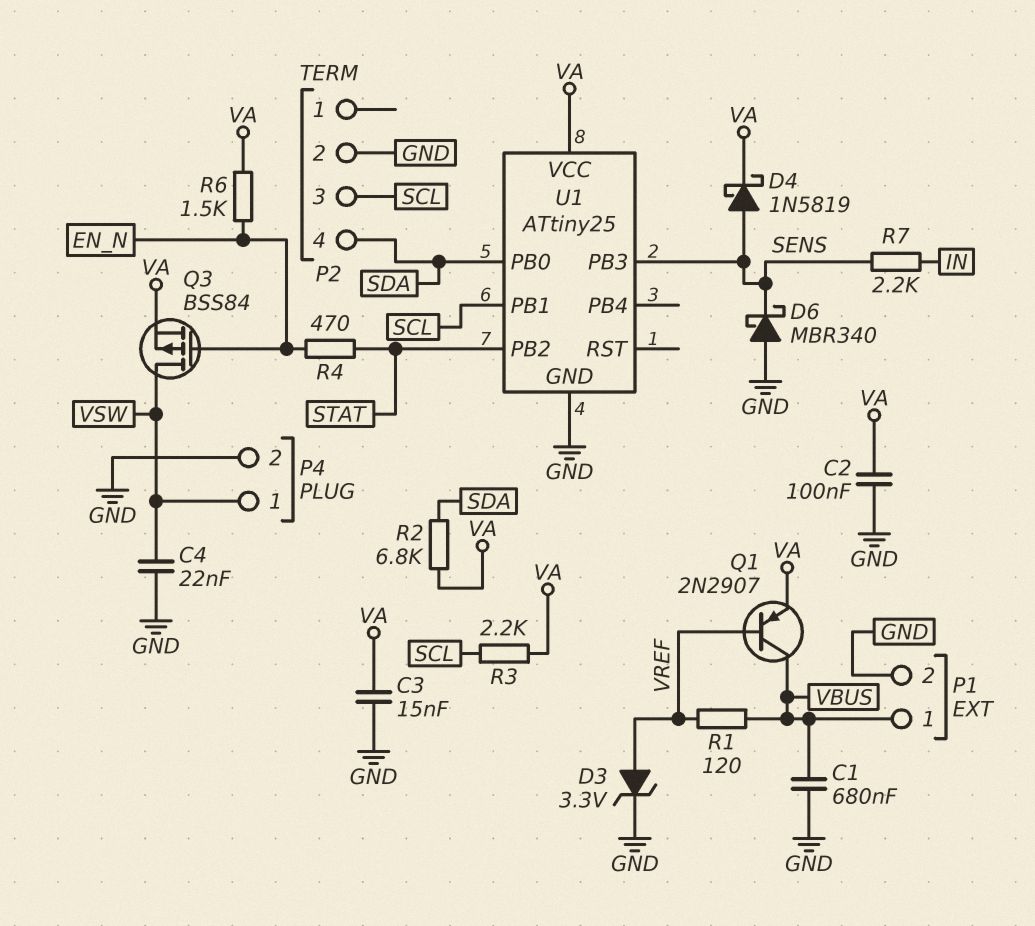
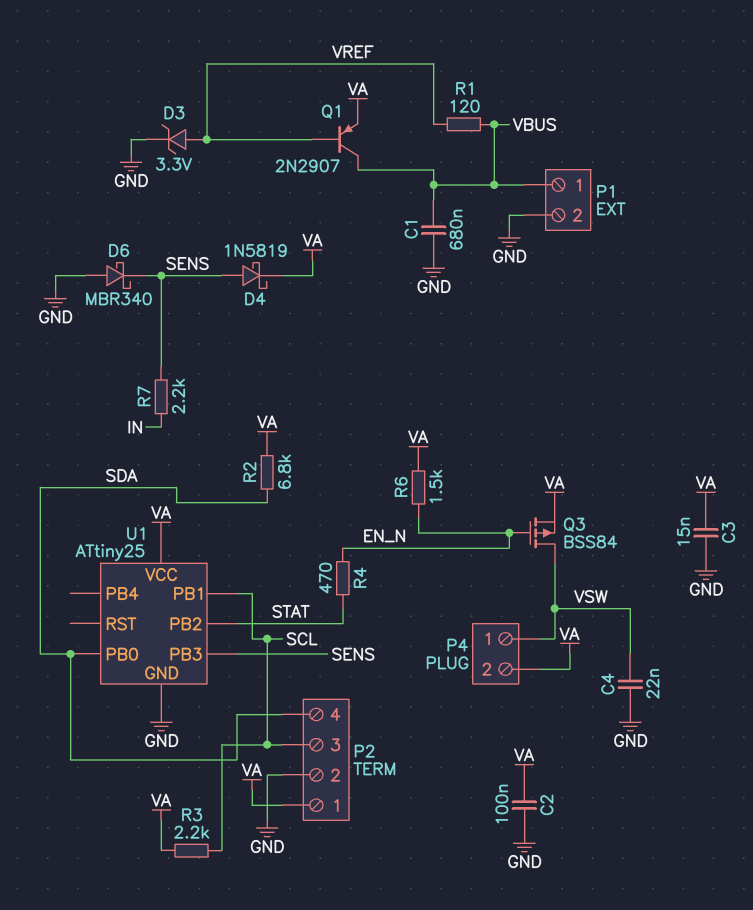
P2 pin 1: none -> VA
P4 pin 2: GND -> VA

